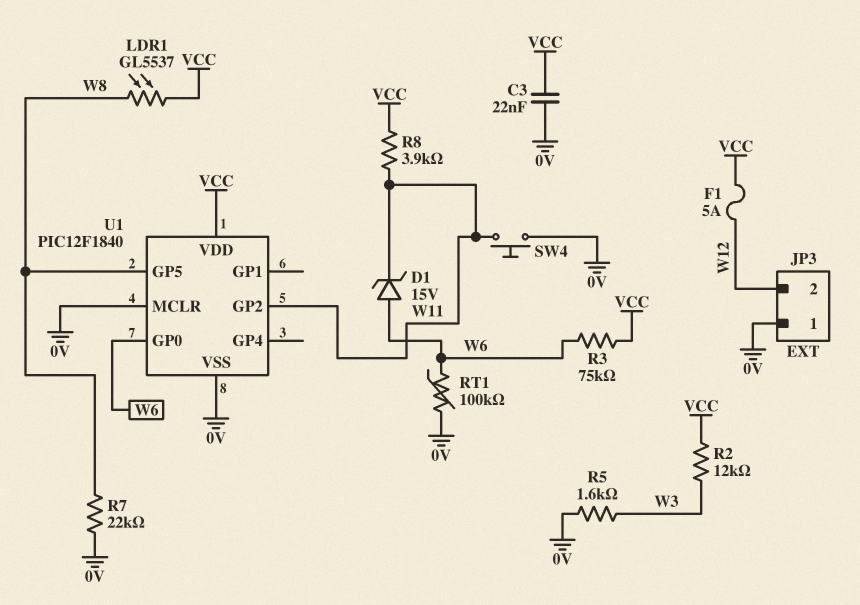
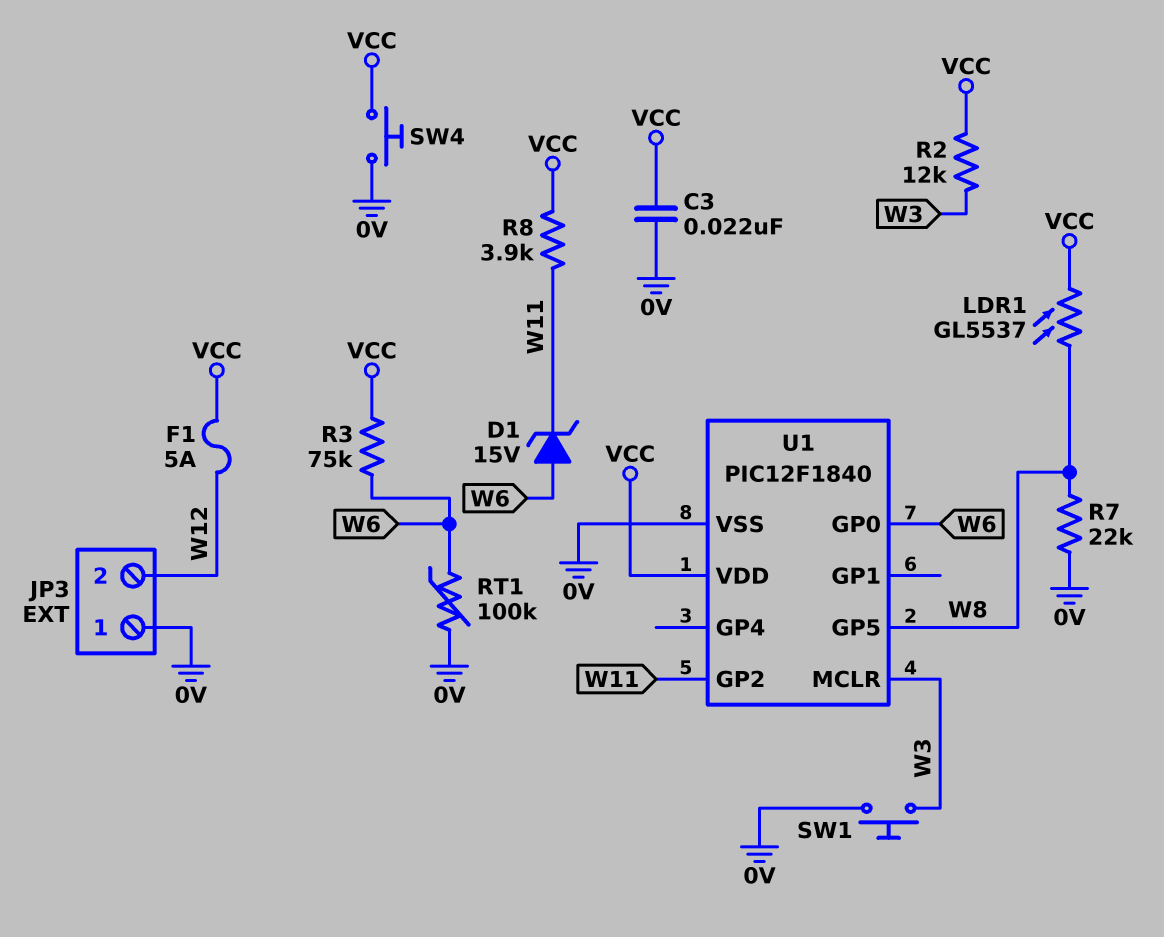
R5: 1.6k (0V, W3) -> none
SW1: none -> button (0V, W3)
SW4: button (0V, W11) -> button (0V, VCC)
U1 pin MCLR: 0V -> W3

